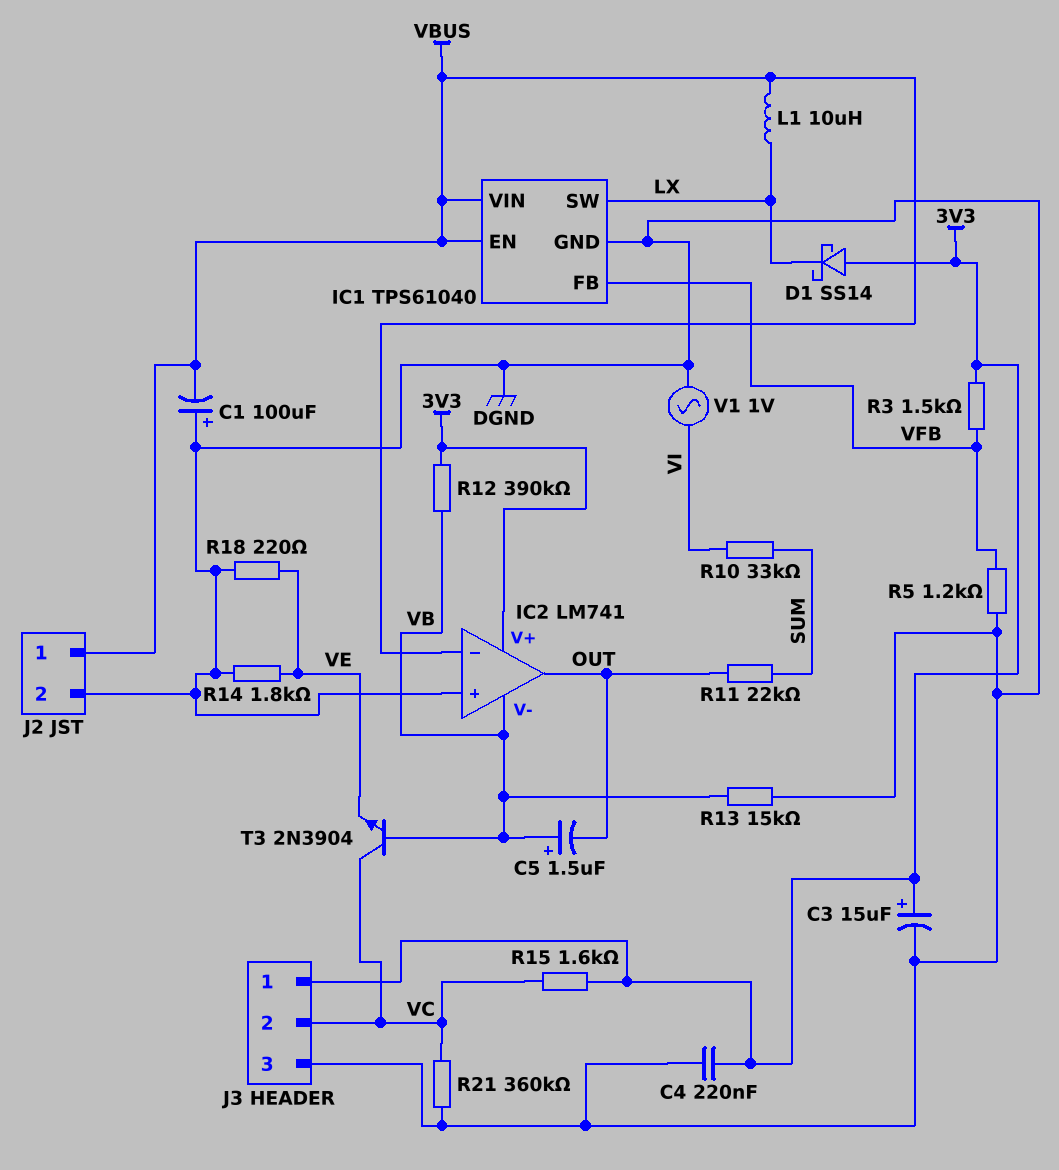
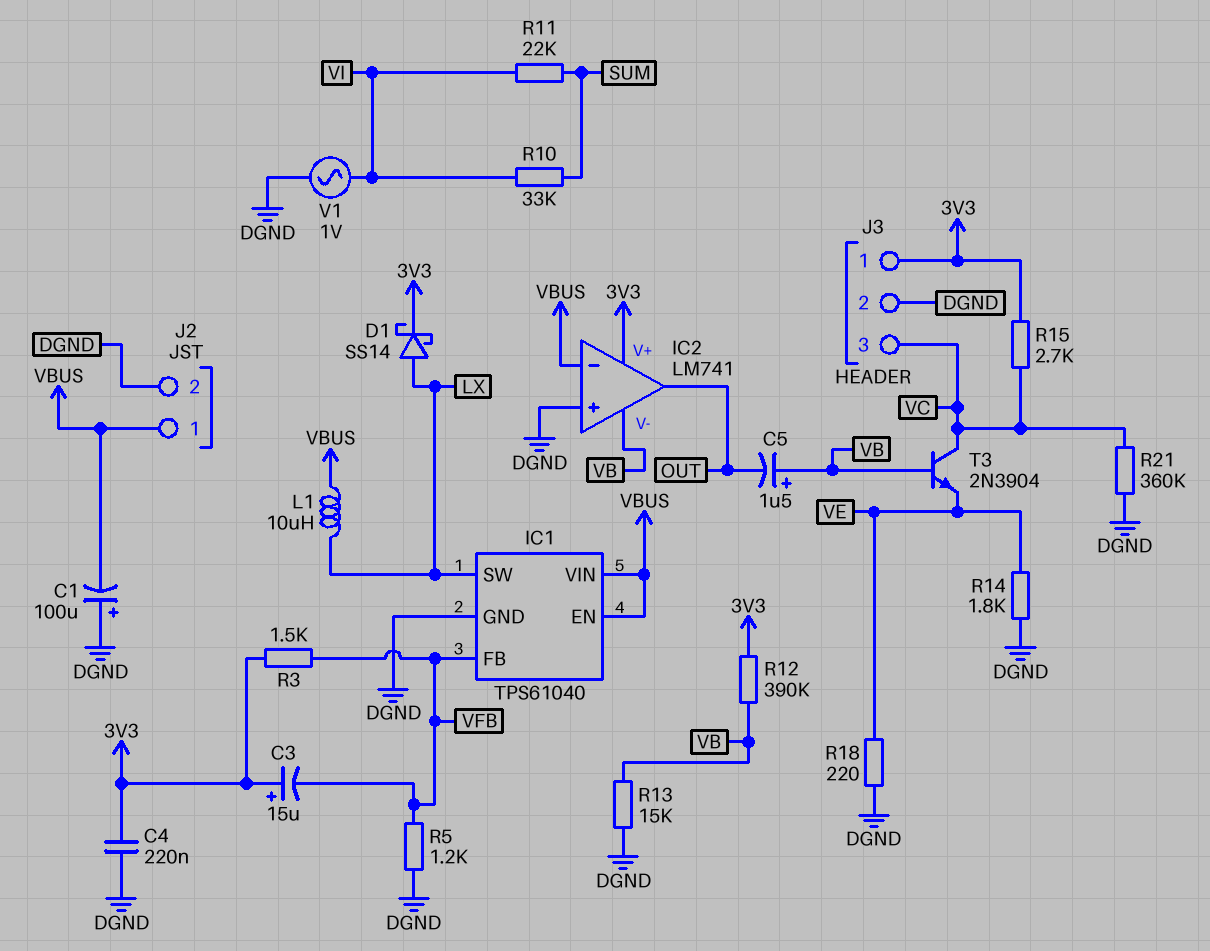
C3: 15uF (plus 3V3, minus DGND) -> 15uF (plus 3V3, minus VFB)
D1: schottky SS14 (A 3V3, K LX) -> schottky SS14 (A LX, K 3V3)
J3 pin 2: VC -> DGND
J3 pin 3: DGND -> VC
R11: 22k (OUT, SUM) -> 22k (SUM, VI)
R15: 1.6k (3V3, VC) -> 2.7k (3V3, VC)

